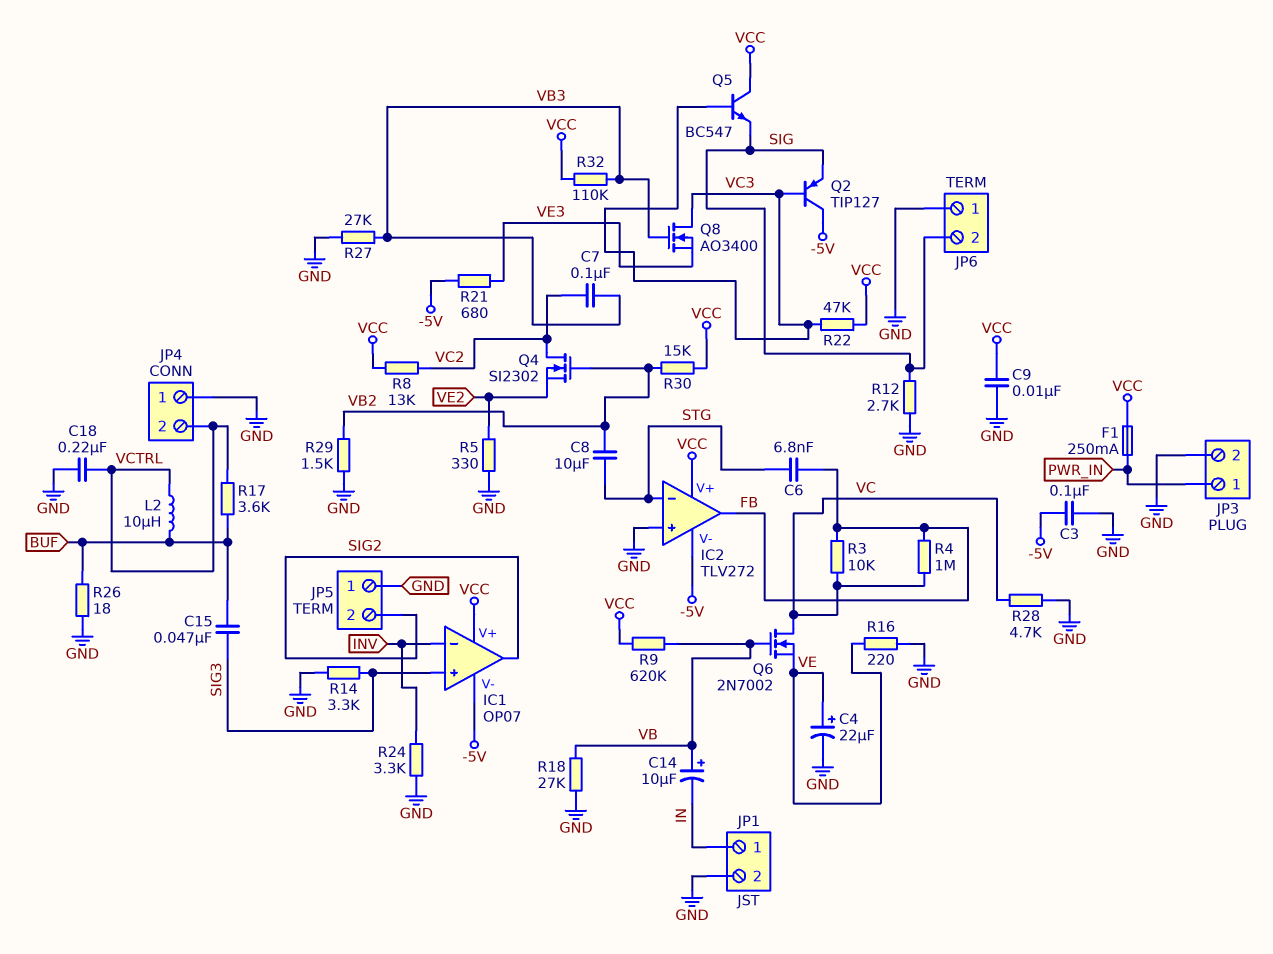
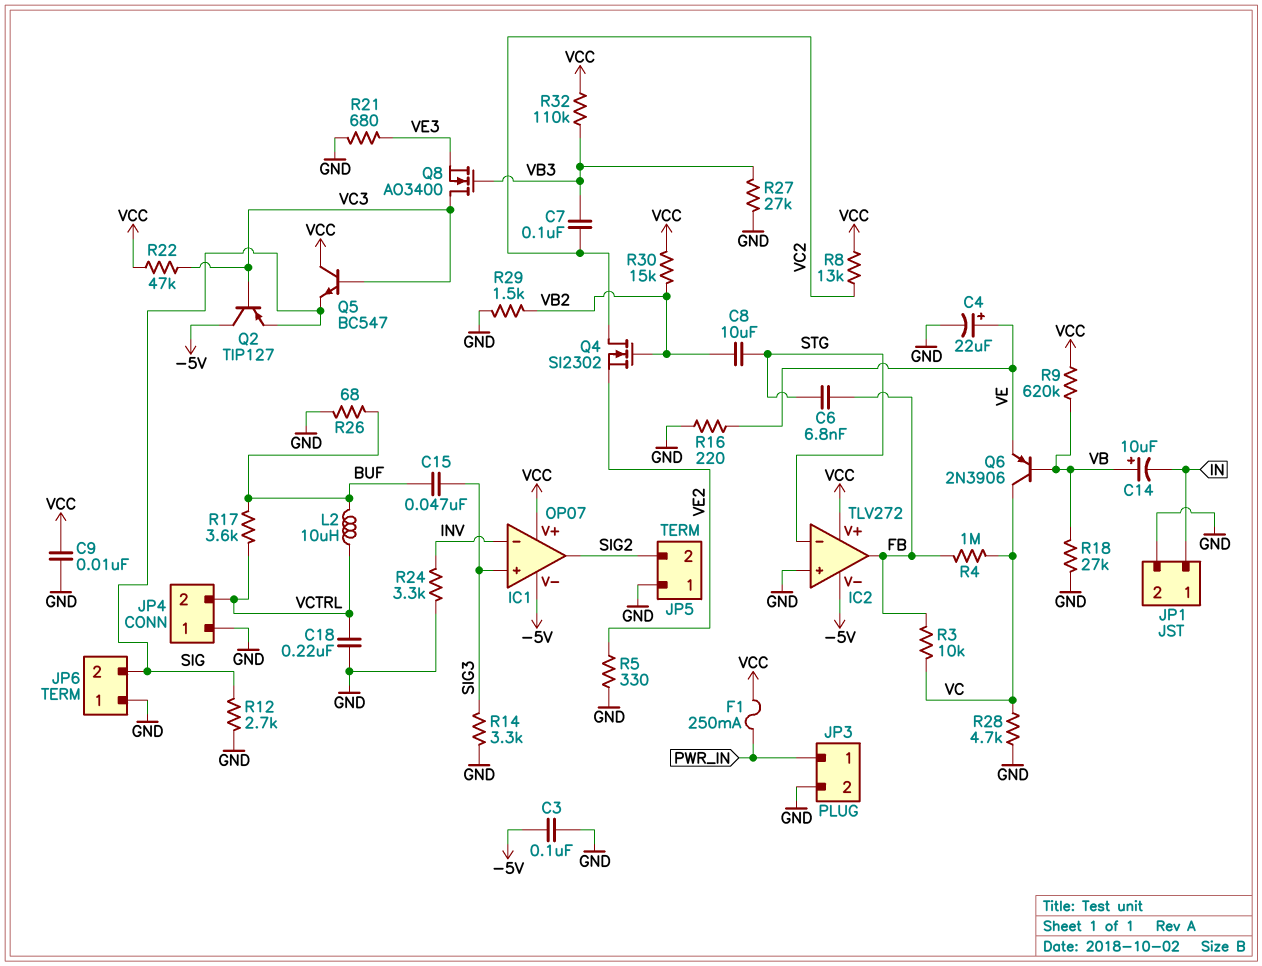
Q6: NMOS 2N7002 (G VB, D VC, S VE) -> PNP 2N3906 (B VB, C VC, E VE)
R21: 680 (-5V, VE3) -> 680 (GND, VE3)
R26: 18 (BUF, GND) -> 68 (BUF, GND)

